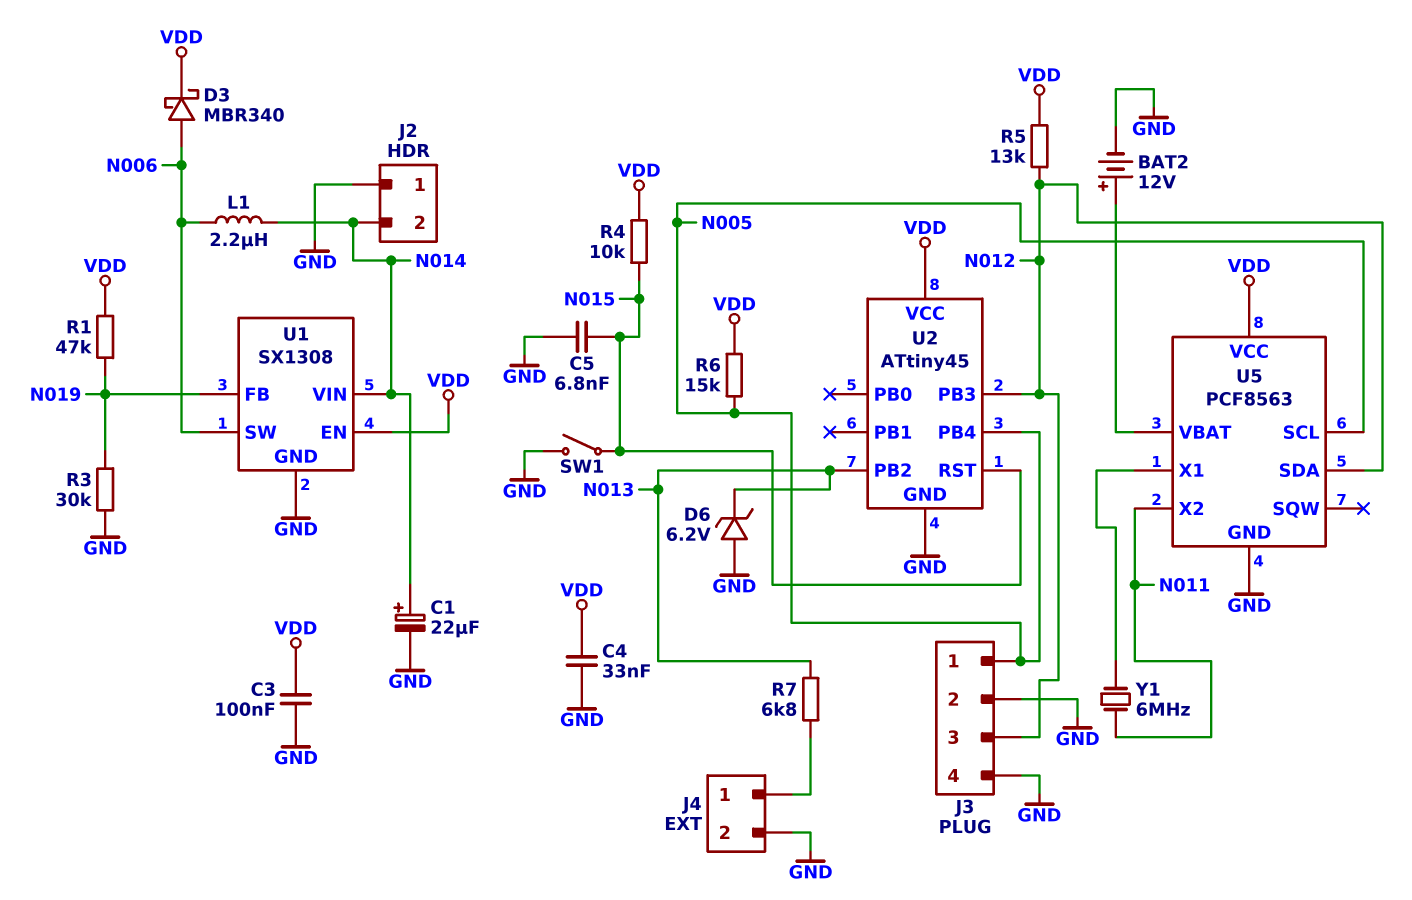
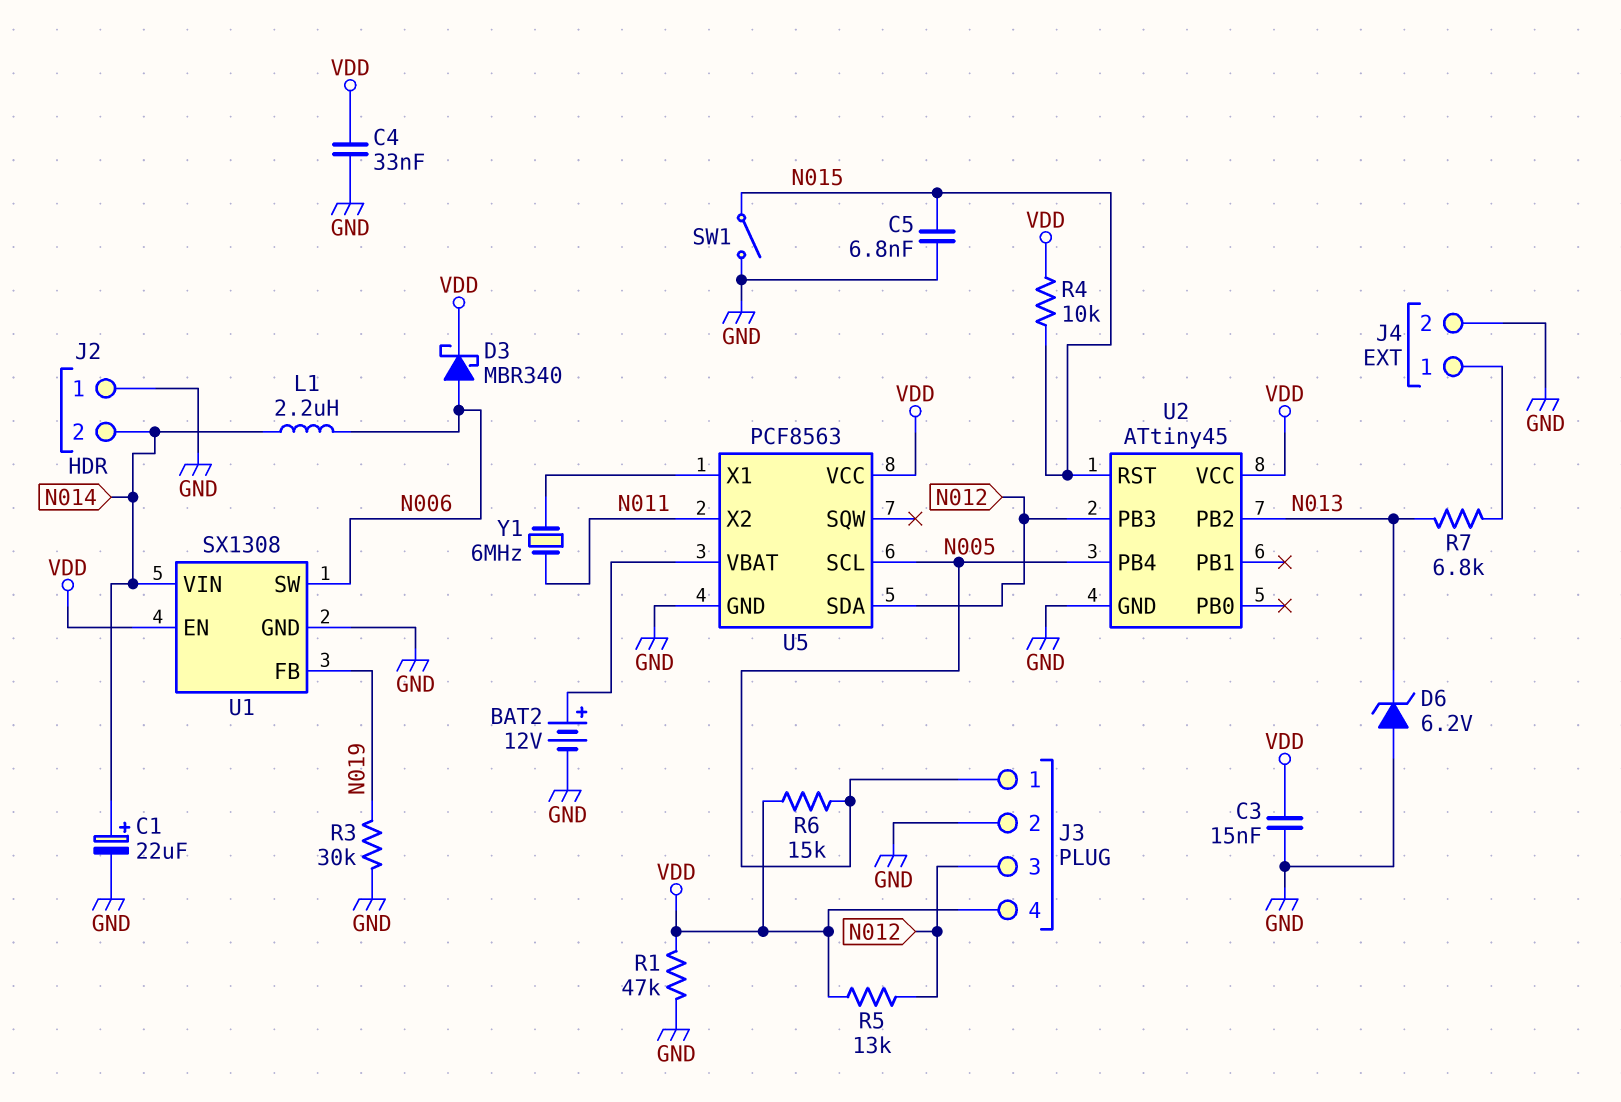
C3: 100nF (GND, VDD) -> 15nF (GND, VDD)
J3 pin 4: GND -> VDD
R1: 47k (N019, VDD) -> 47k (GND, VDD)

